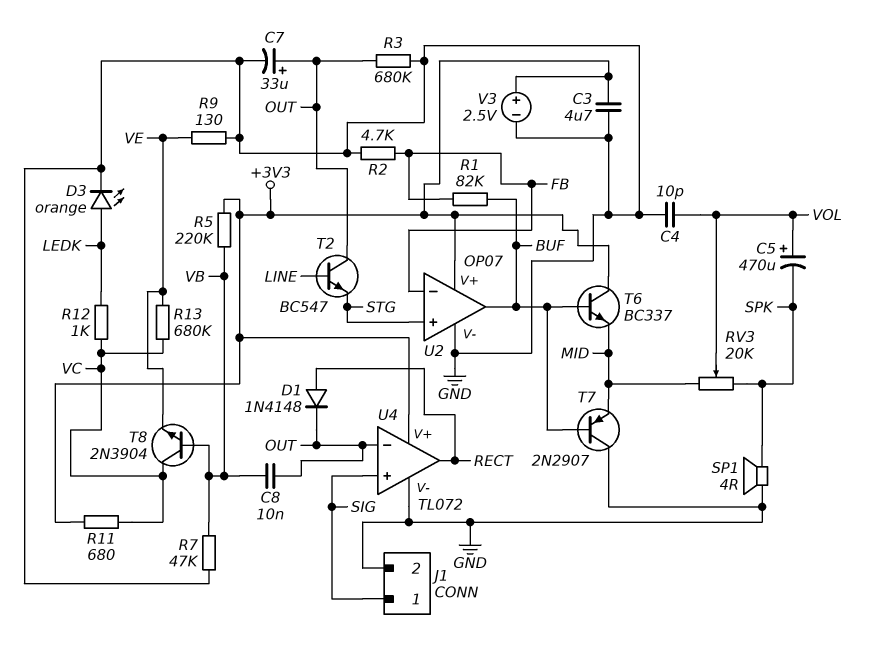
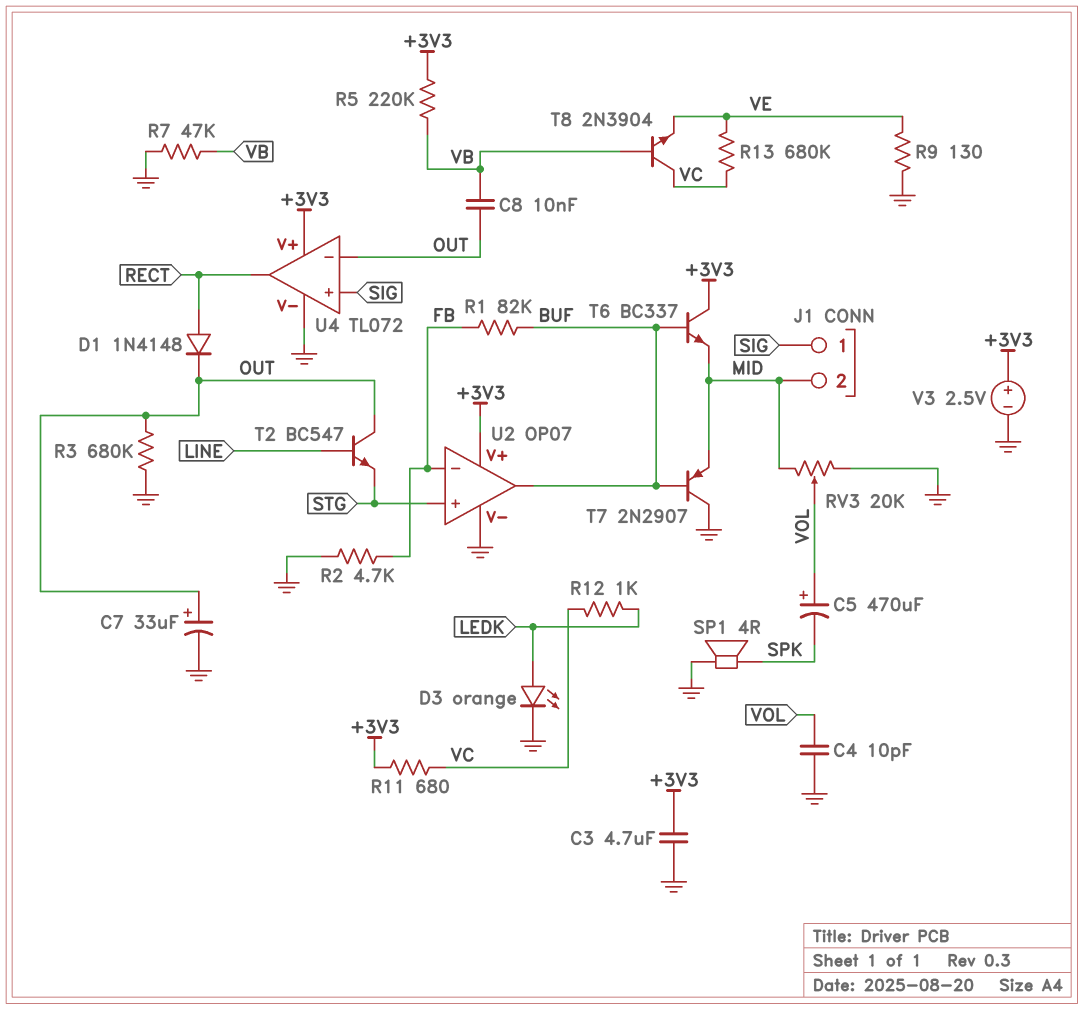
J1 pin 2: GND -> MID
RV3: 20k (MID, SPK, wiper VOL) -> 20k (GND, MID, wiper VOL)

